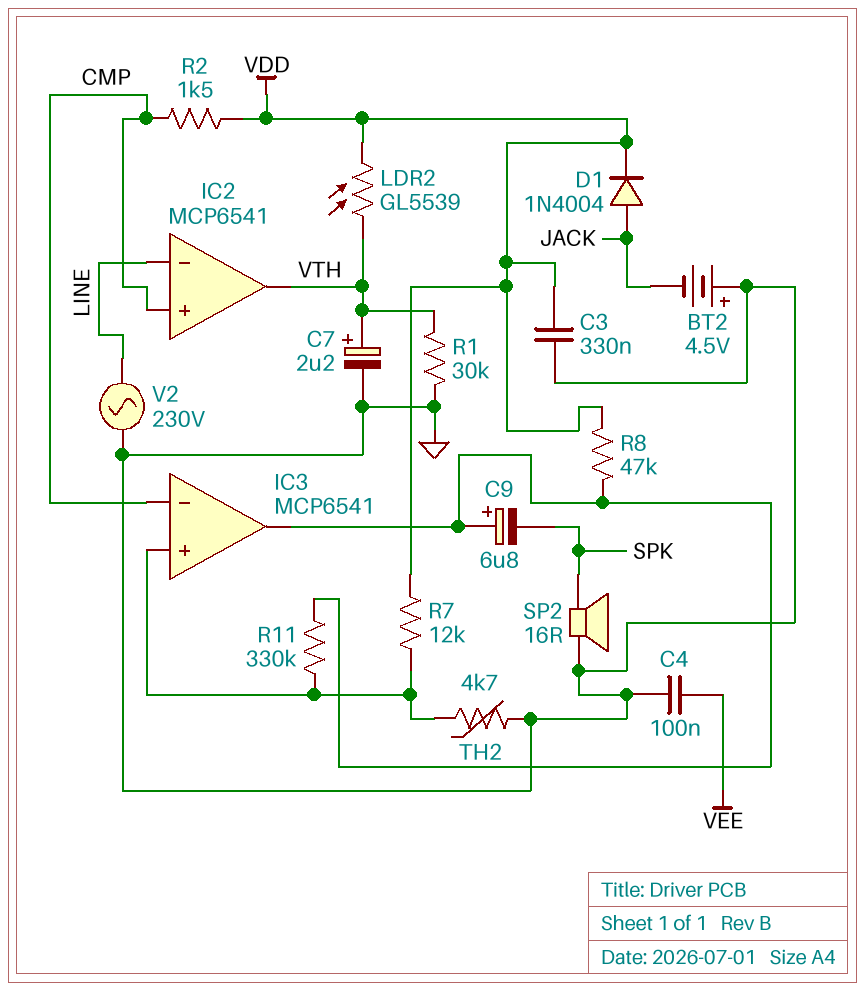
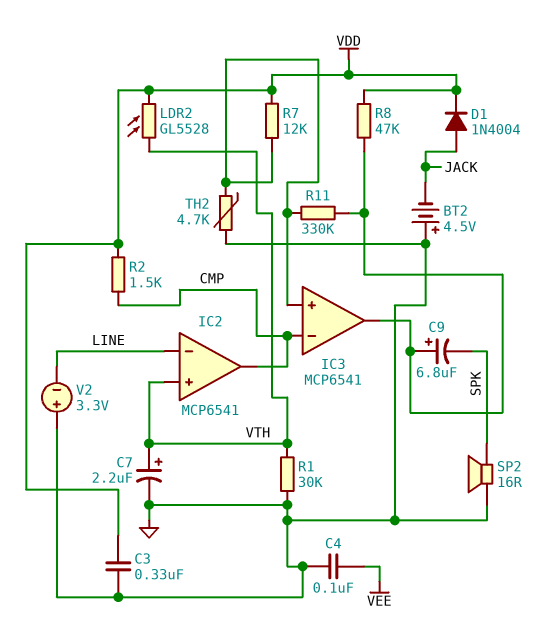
IC2 pin in+: CMP -> VTH
IC2 pin out: VTH -> CMP
LDR2: GL5539 (VDD, VTH) -> GL5528 (VDD, VTH)
V2: AC 230V (GND, LINE) -> 3.3V (plus GND, minus LINE)

